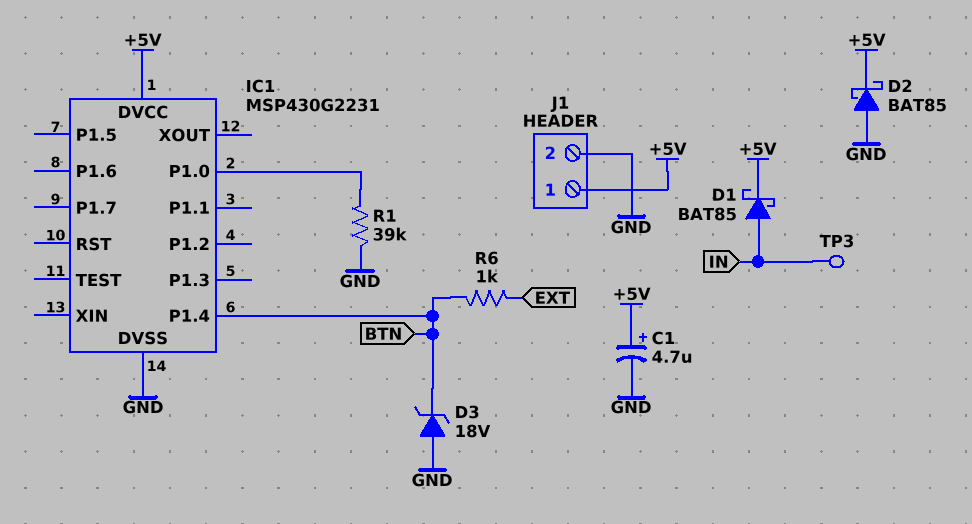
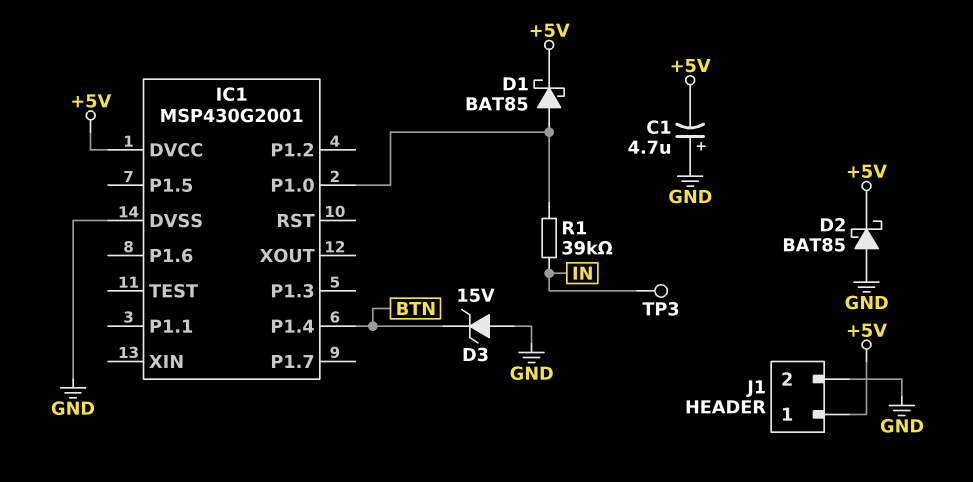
C1: 4.7uF (plus +5V, minus GND) -> 4.7uF (plus GND, minus +5V)
D1: schottky BAT85 (A IN, K +5V) -> schottky BAT85 (A IC1/P1.0, K +5V)
D3: zener 18V (A GND, K BTN) -> zener 15V (A GND, K BTN)
IC1: MSP430G2231 -> MSP430G2001
R1: 39k (GND, IC1/P1.0) -> 39k (IC1/P1.0, IN)
R6: 1k (BTN, EXT) -> none

